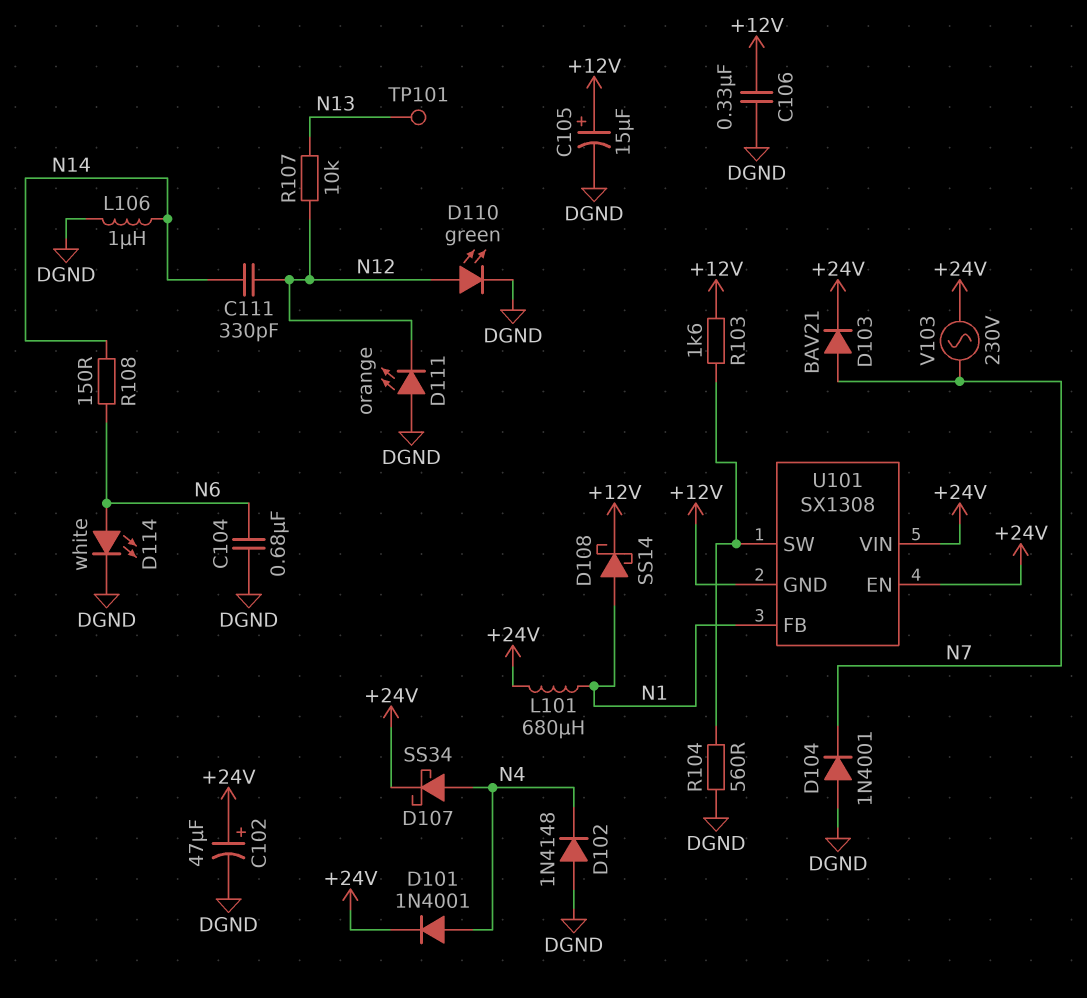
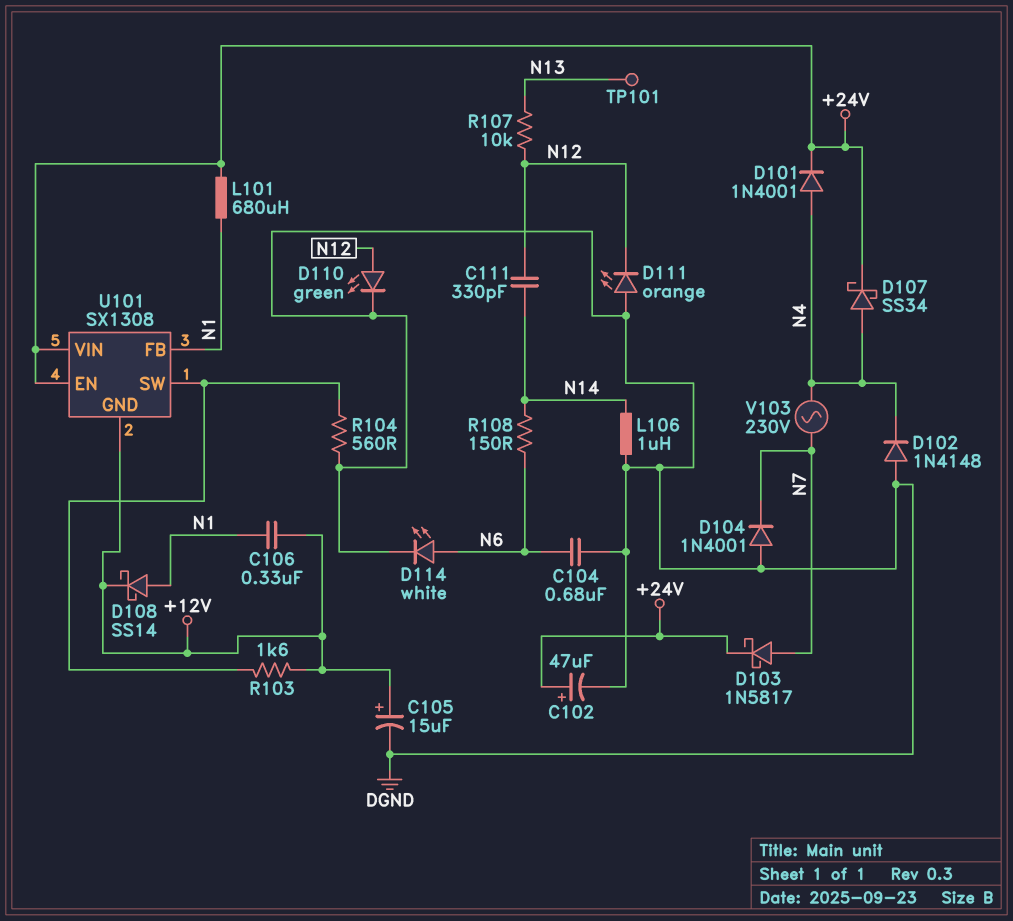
C106: 330nF (+12V, DGND) -> 330nF (+12V, N1)
D103: diode BAV21 (A N7, K +24V) -> schottky 1N5817 (A N7, K +24V)
V103: AC 230V (+24V, N7) -> AC 230V (N4, N7)

